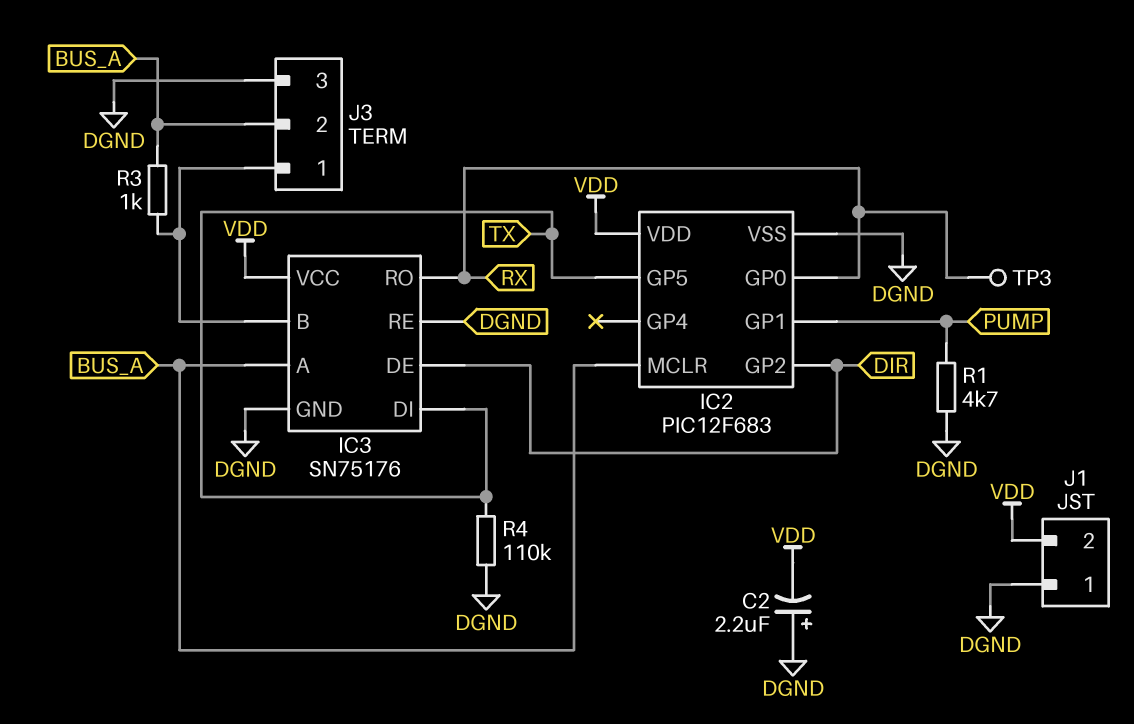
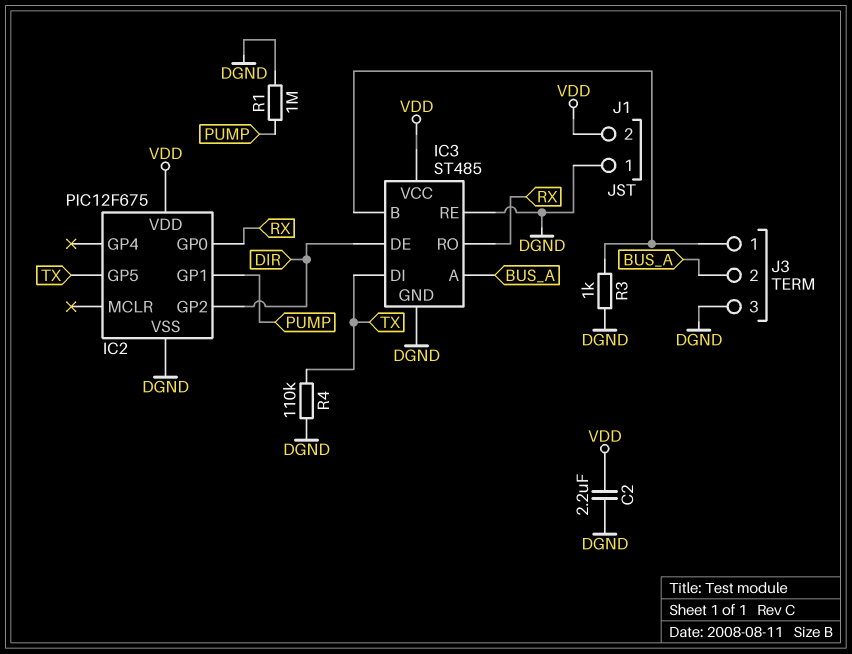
C2: 2.2uF (plus DGND, minus VDD) -> 2.2uF (DGND, VDD)
IC2: PIC12F683 -> PIC12F675
IC2 pin MCLR: BUS_A -> none
IC3: SN75176 -> ST485
R1: 4.7k (DGND, PUMP) -> 1M (DGND, PUMP)
R3: 1k (BUS_A, IC3/B) -> 1k (DGND, IC3/B)
TP3: test point (RX) -> none

